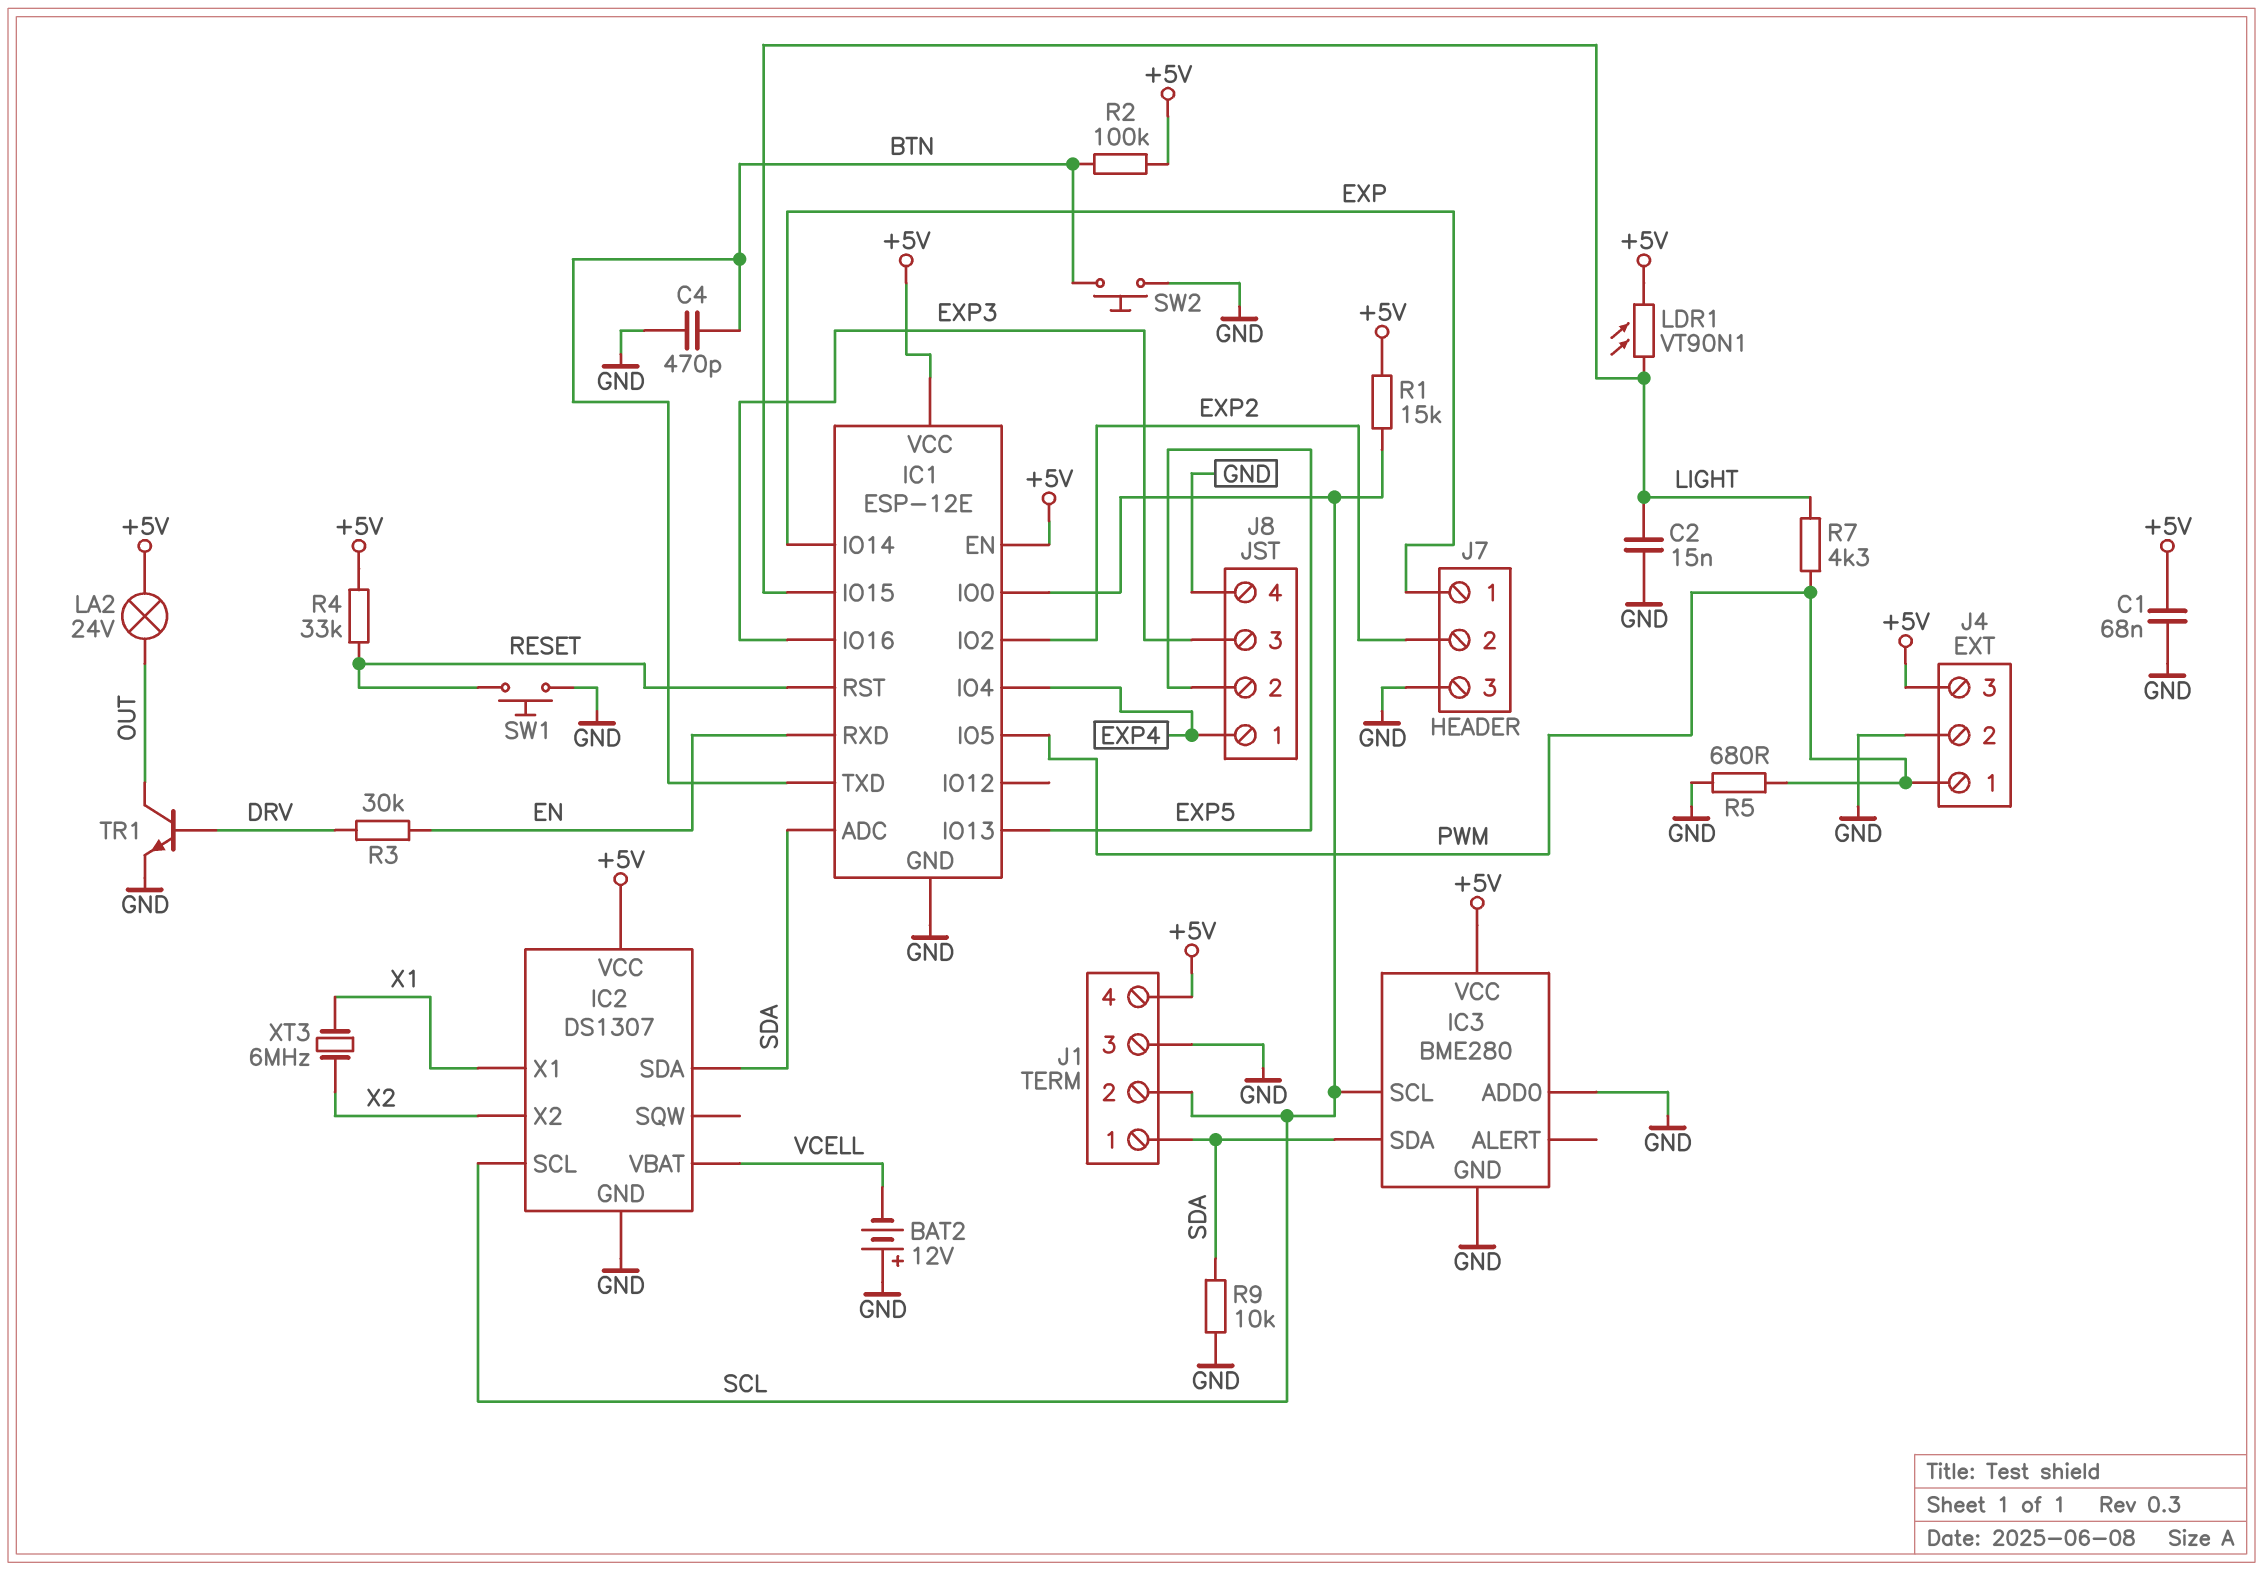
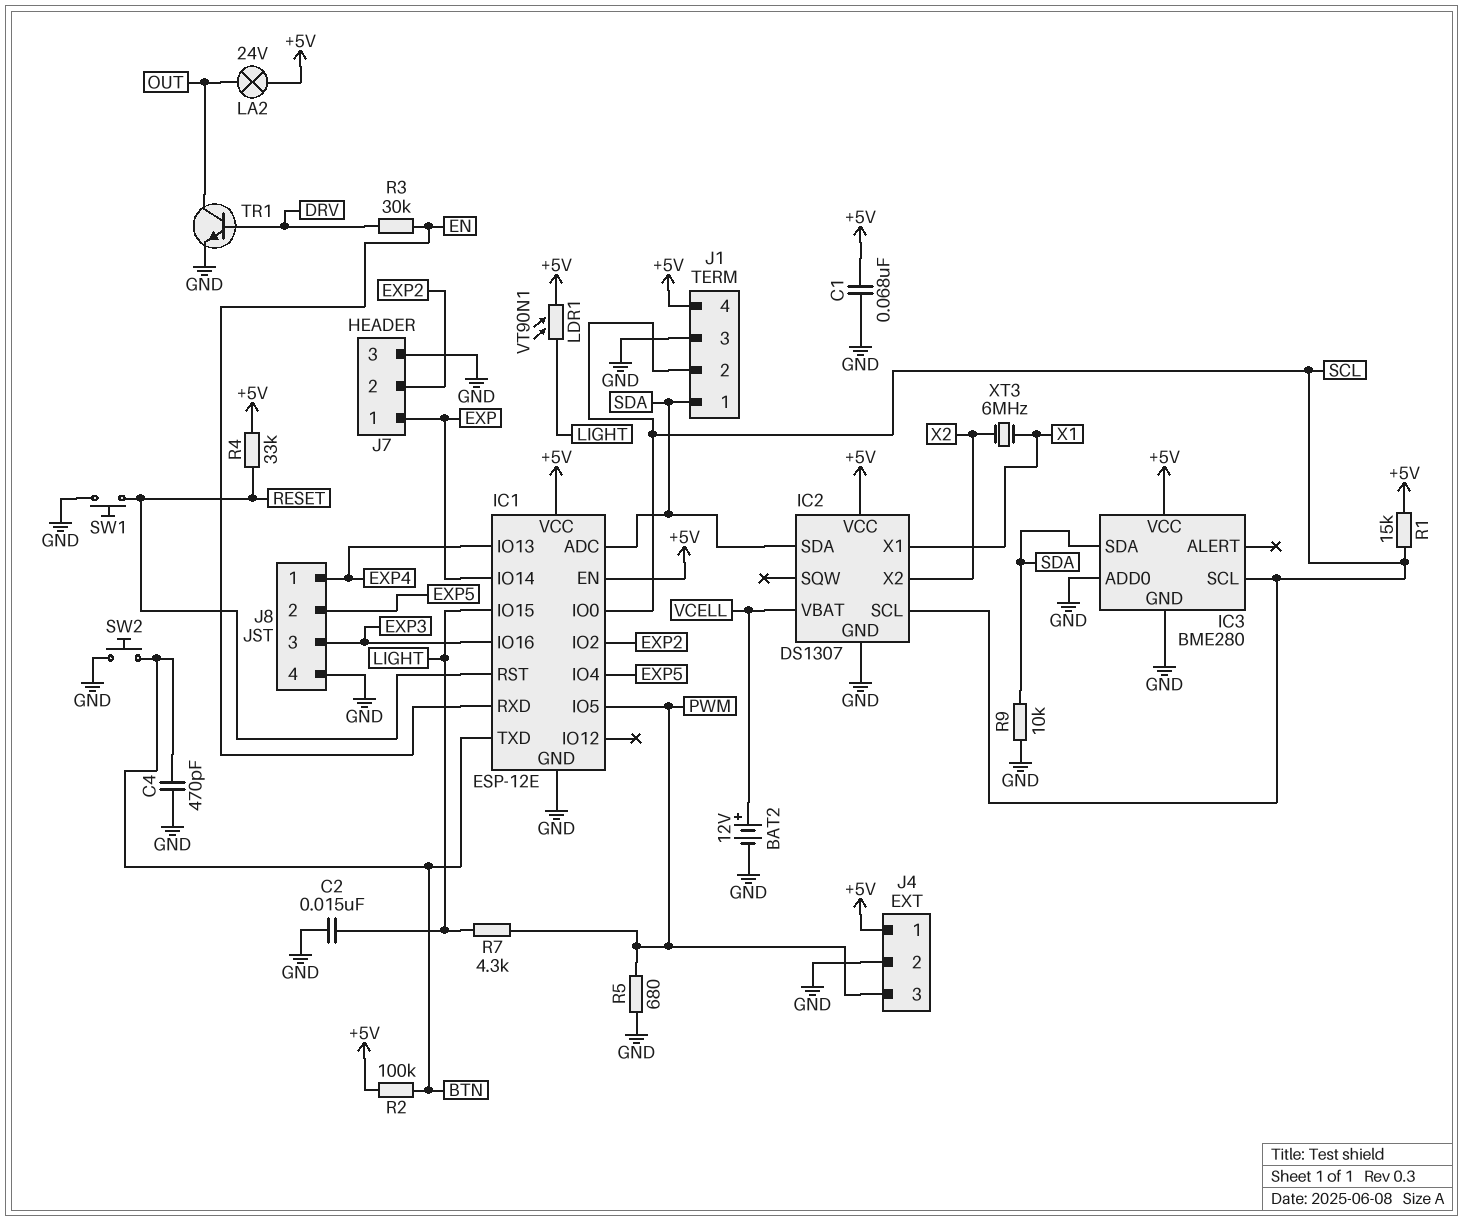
BAT2: 12V (plus GND, minus VCELL) -> 12V (plus VCELL, minus GND)
IC1 pin IO4: EXP4 -> EXP5
IC1 pin IO13: EXP5 -> EXP4
J4 pin 1: PWM -> +5V
J4 pin 3: +5V -> PWM

